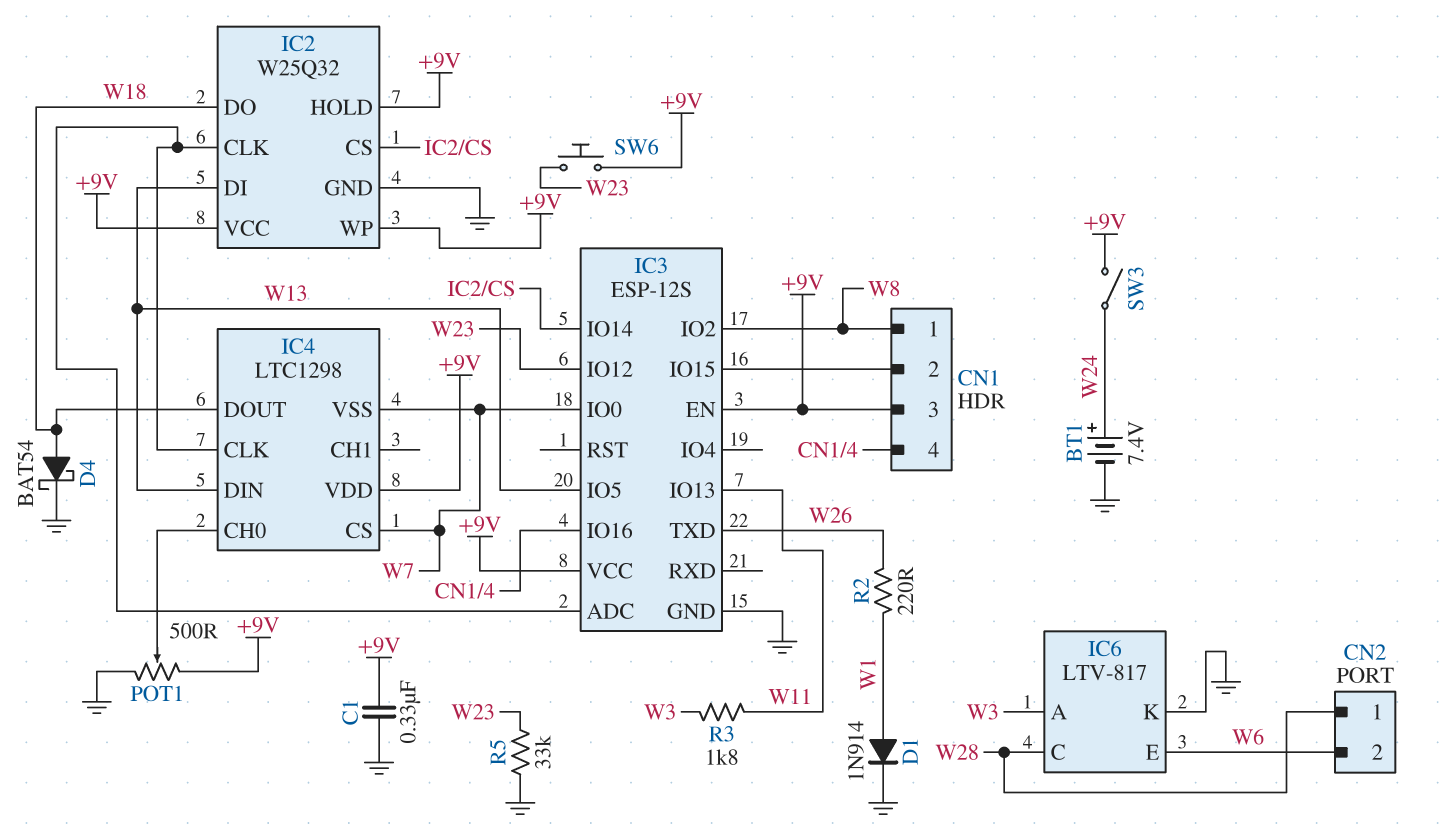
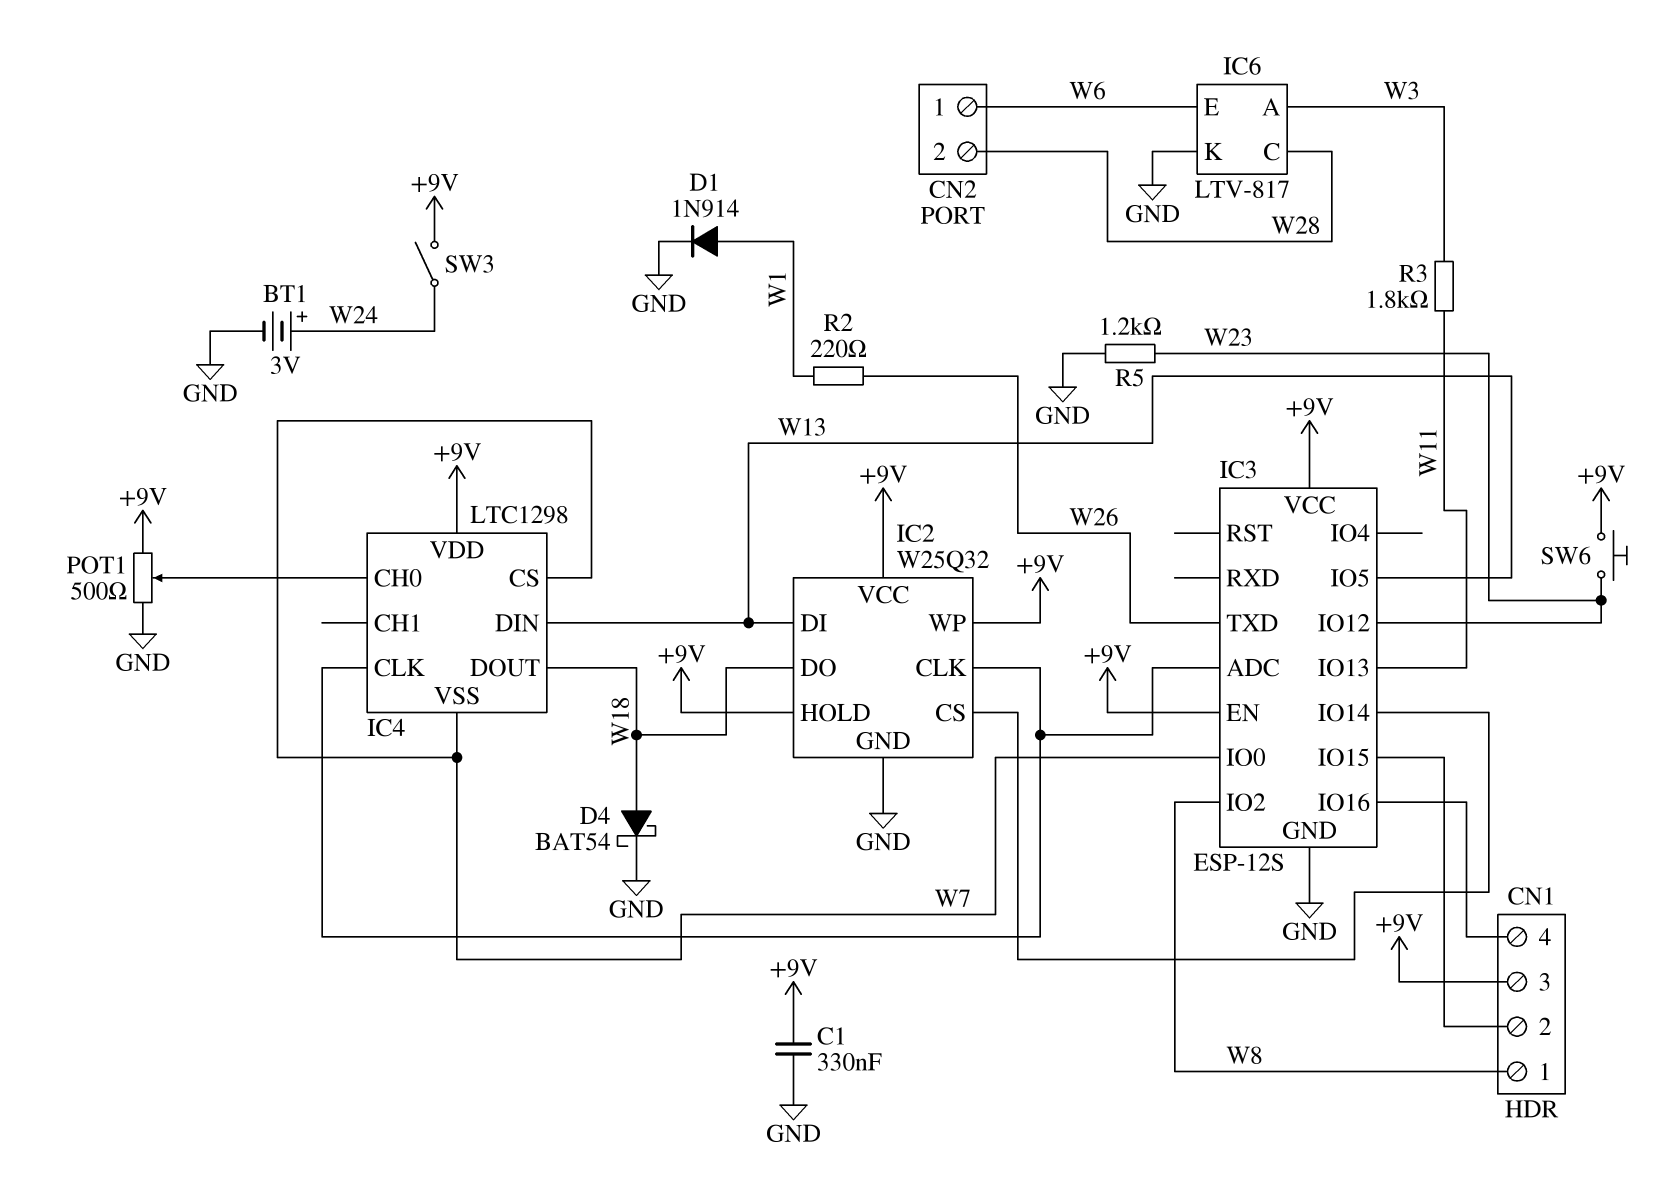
BT1: 7.4V (plus W24, minus GND) -> 3V (plus W24, minus GND)
CN2 pin 1: W28 -> W6
CN2 pin 2: W6 -> W28
R5: 33k (GND, W23) -> 1.2k (GND, W23)

